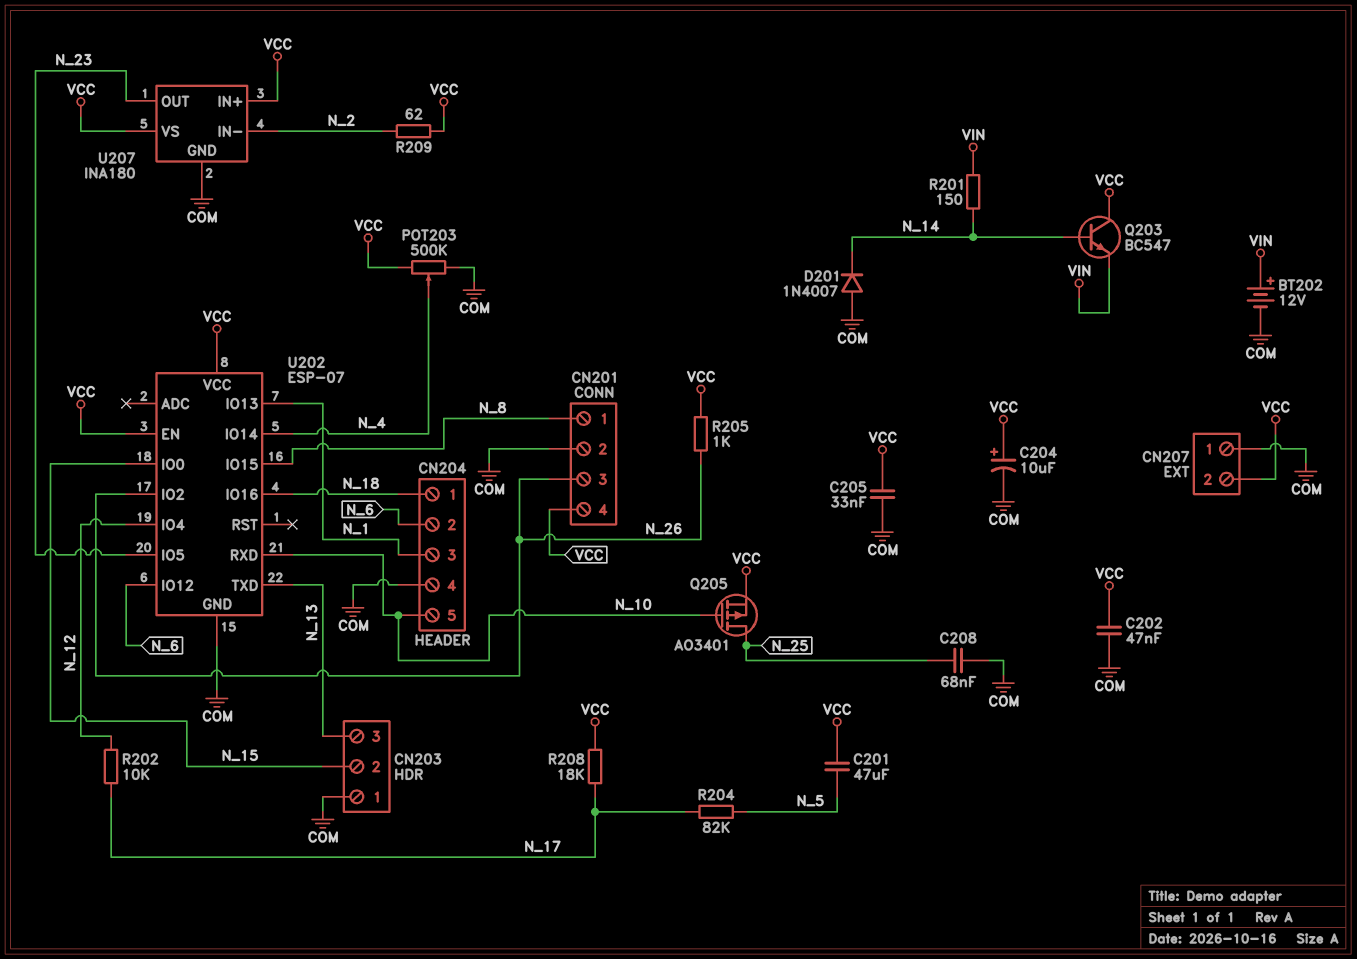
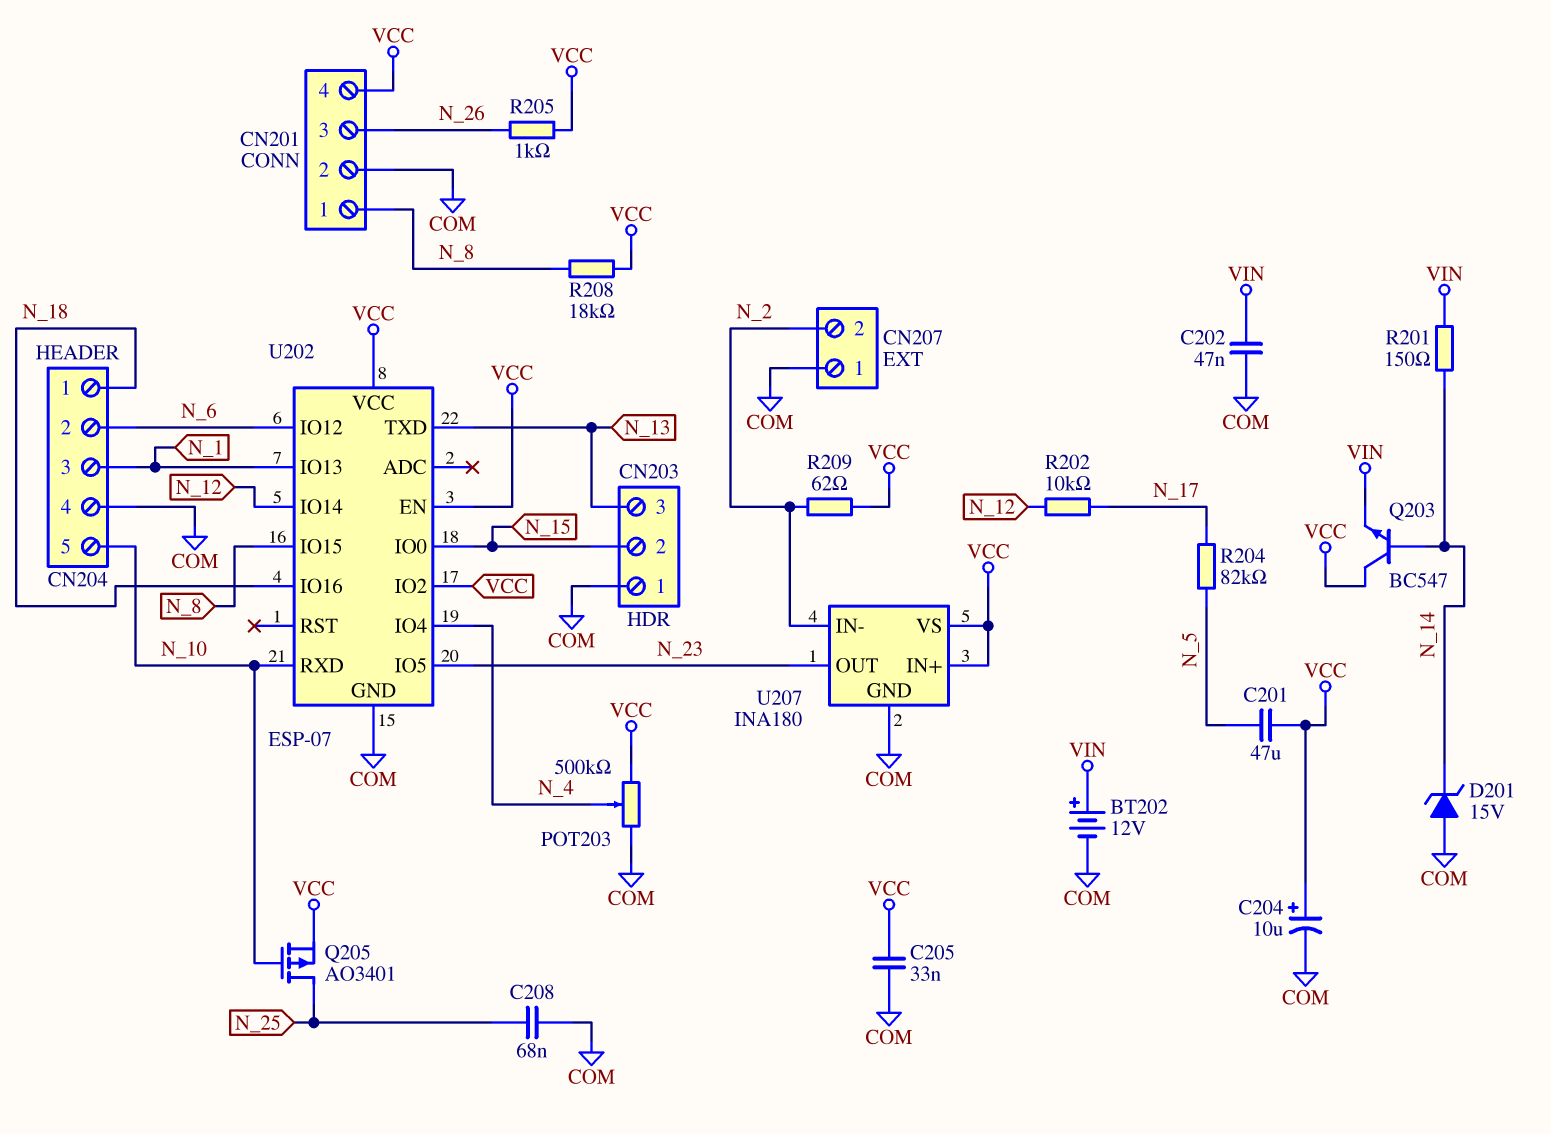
C202: 47nF (COM, VCC) -> 47nF (COM, VIN)
CN207 pin 2: VCC -> N_2
D201: diode 1N4007 (A COM, K N_14) -> zener 15V (A COM, K N_14)
R208: 18k (N_17, VCC) -> 18k (N_8, VCC)
U202 pin IO2: N_26 -> VCC
U202 pin IO4: N_12 -> N_4
U202 pin IO14: N_4 -> N_12

